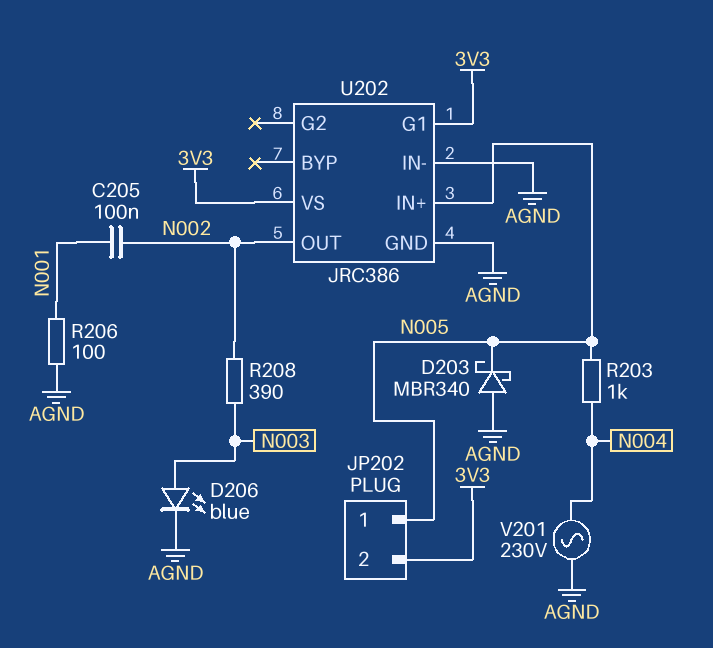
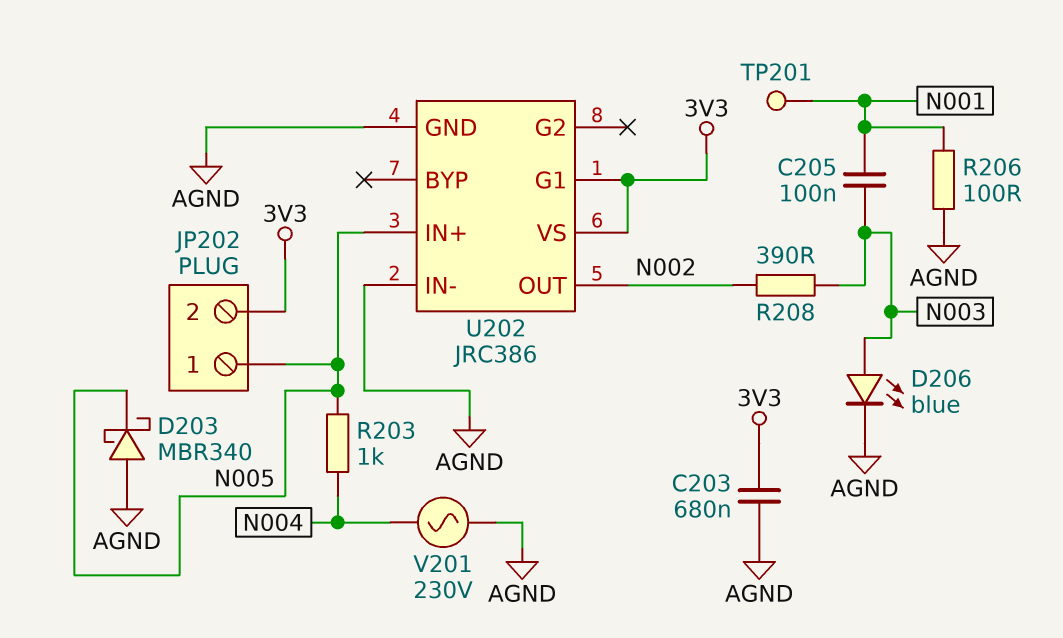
C203: none -> 680nF (3V3, AGND)
C205: 100nF (N001, N002) -> 100nF (N001, N003)
TP201: none -> test point (N001)

